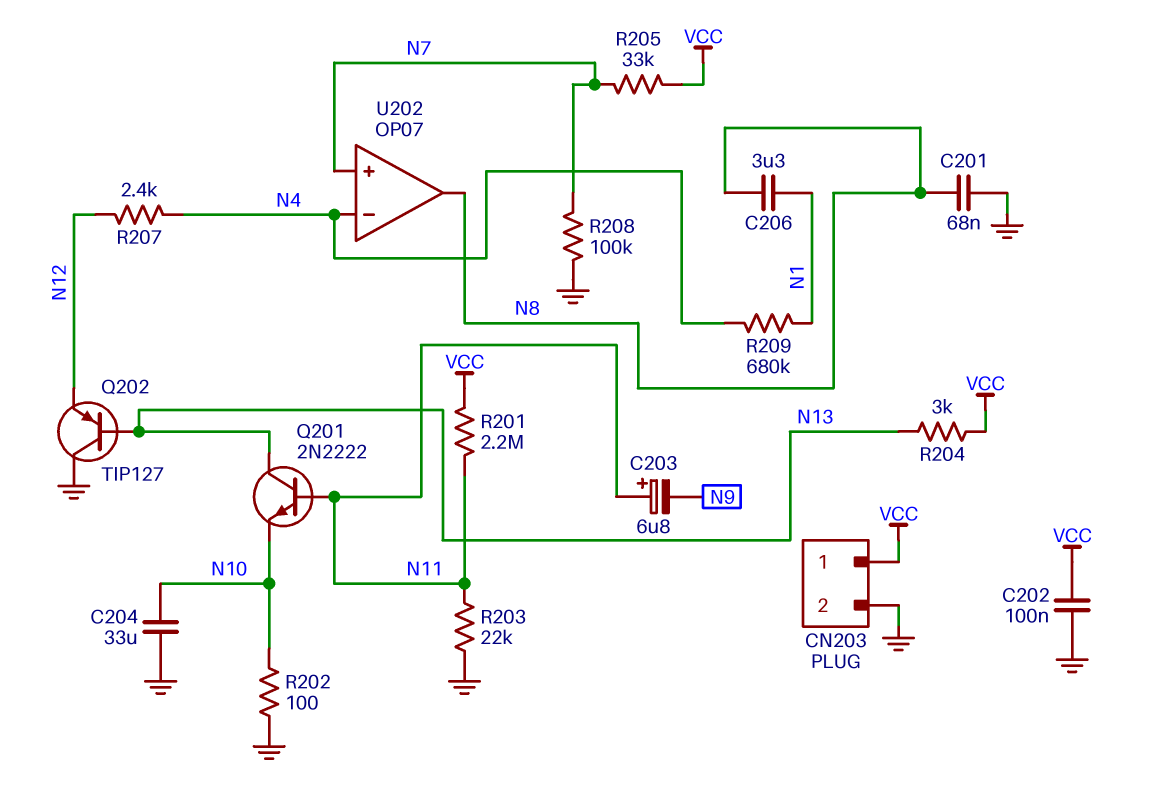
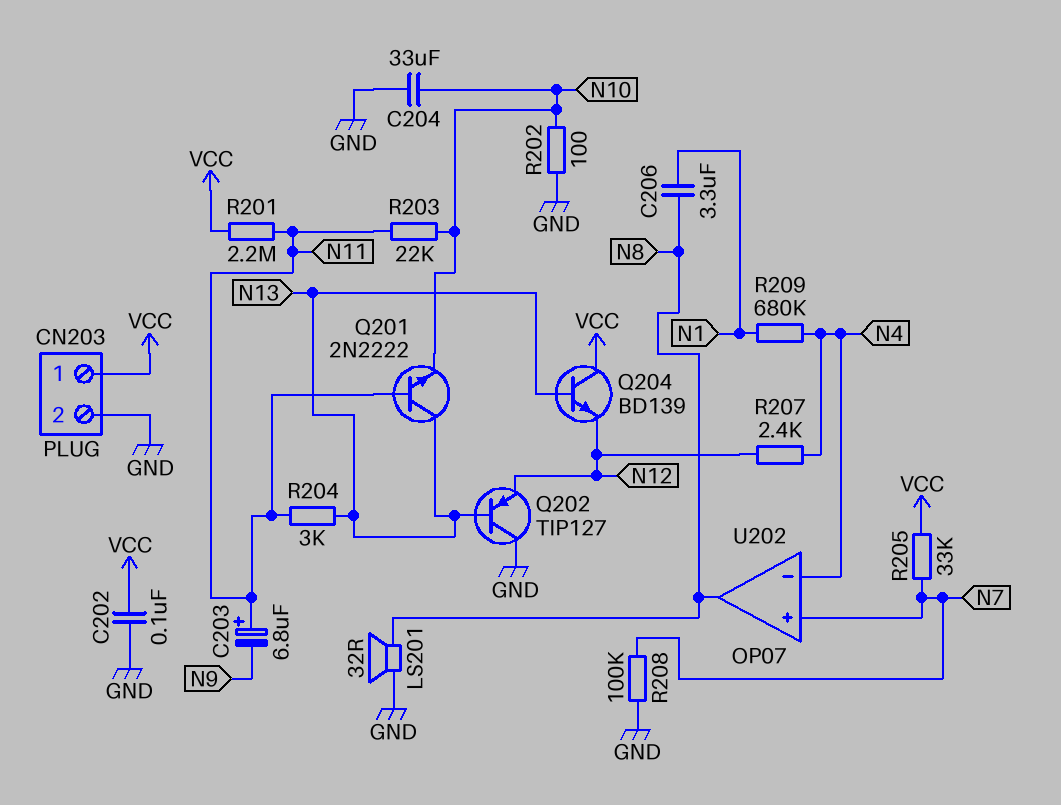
C201: 68nF (GND, N8) -> none
LS201: none -> speaker 32R (GND, N8)
Q204: none -> NPN BD139 (B N13, C VCC, E N12)
R203: 22k (GND, N11) -> 22k (N10, N11)
R204: 3k (N13, VCC) -> 3k (N11, N13)

